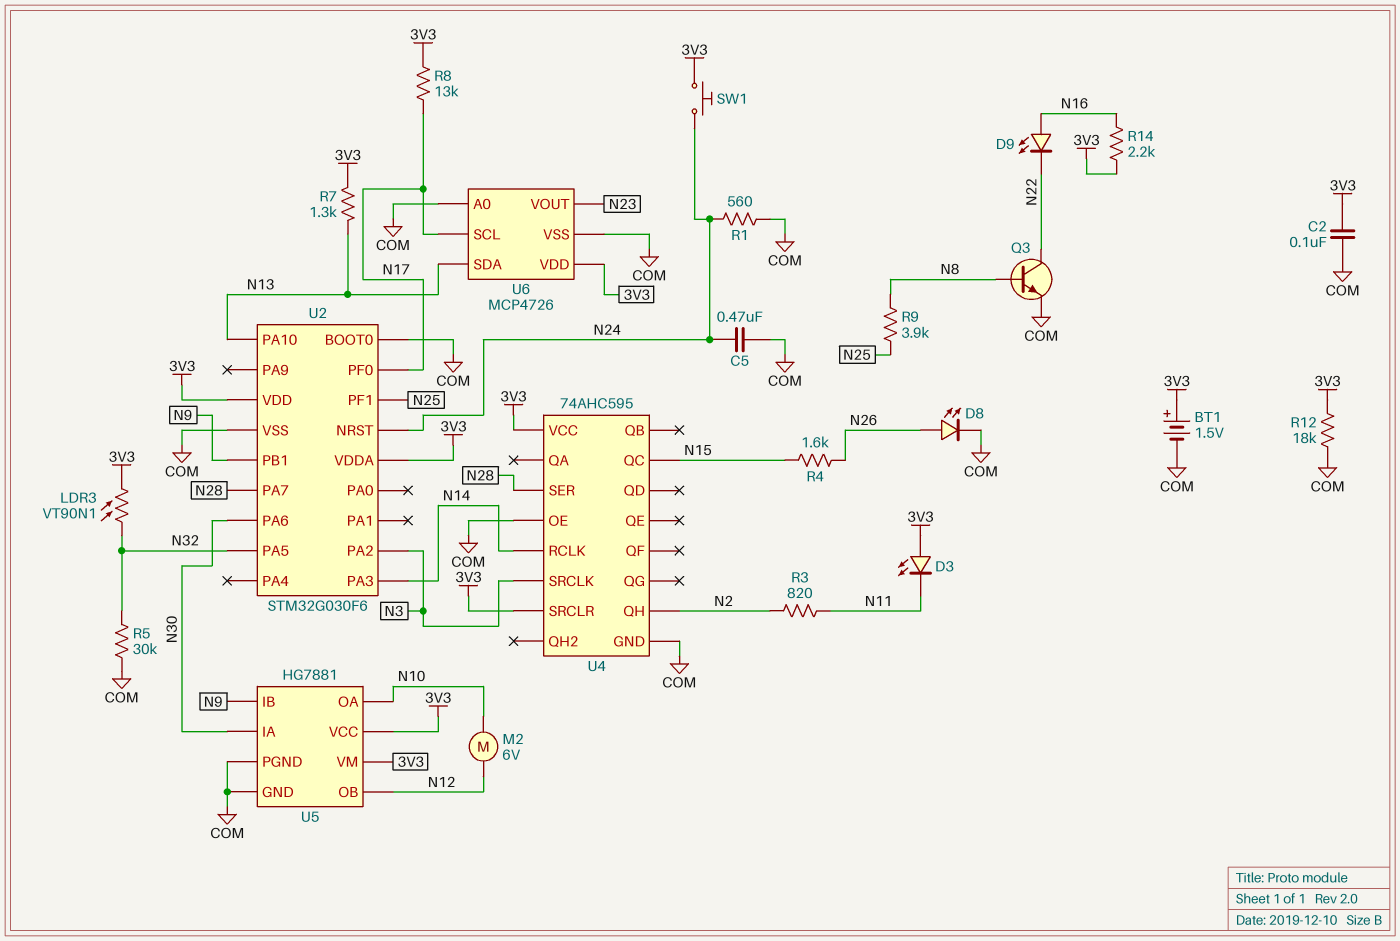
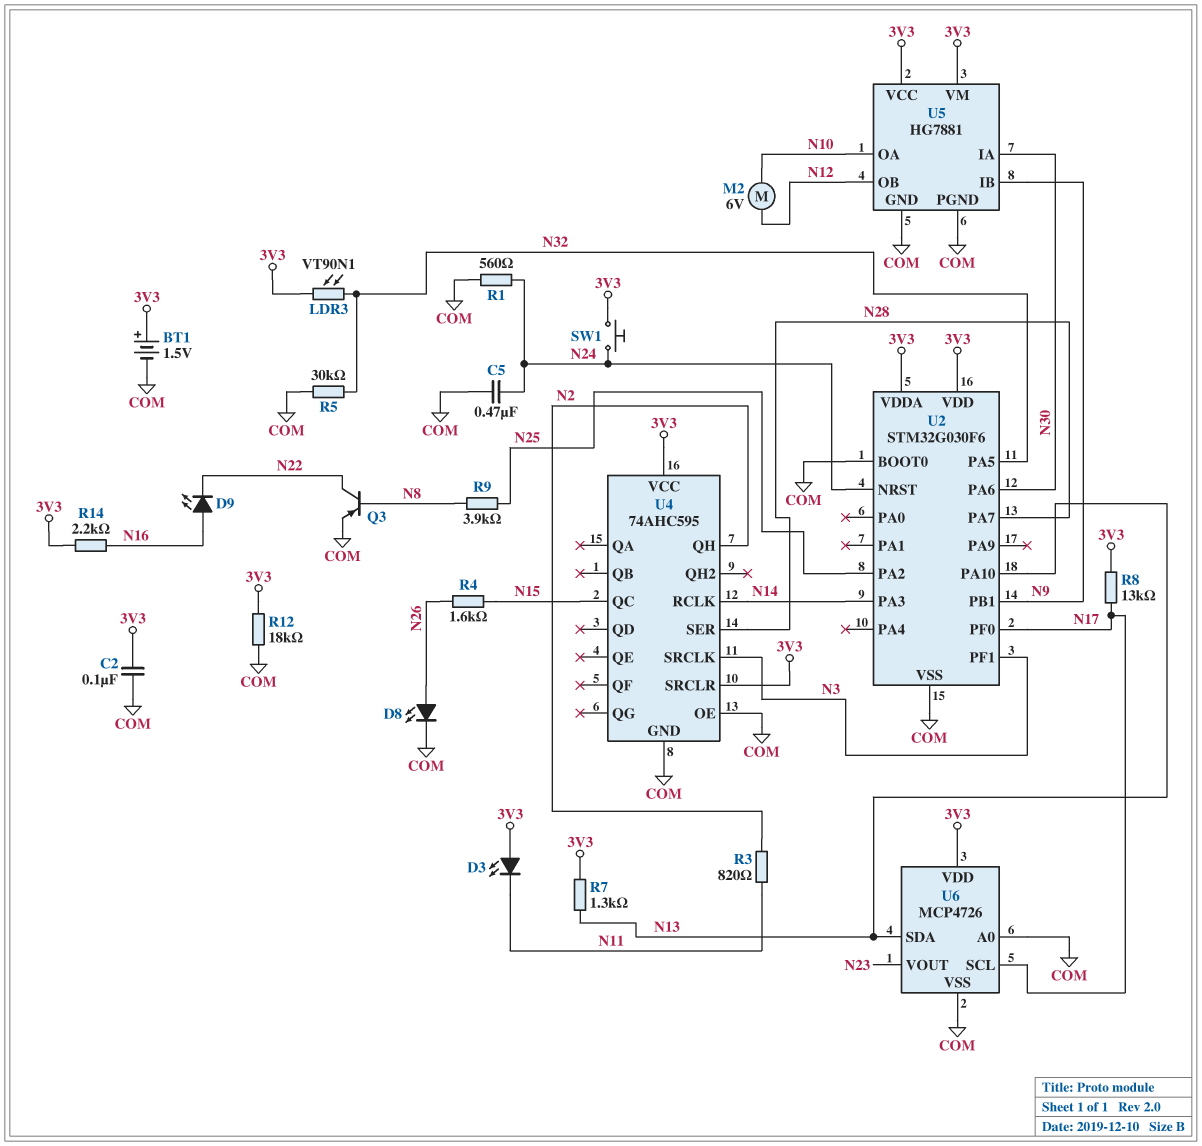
Q3: NPN (B N8, C N22, E COM) -> PNP (B N8, C N22, E COM)
U2 pin PA2: N3 -> N25
U2 pin PF1: N25 -> N3

